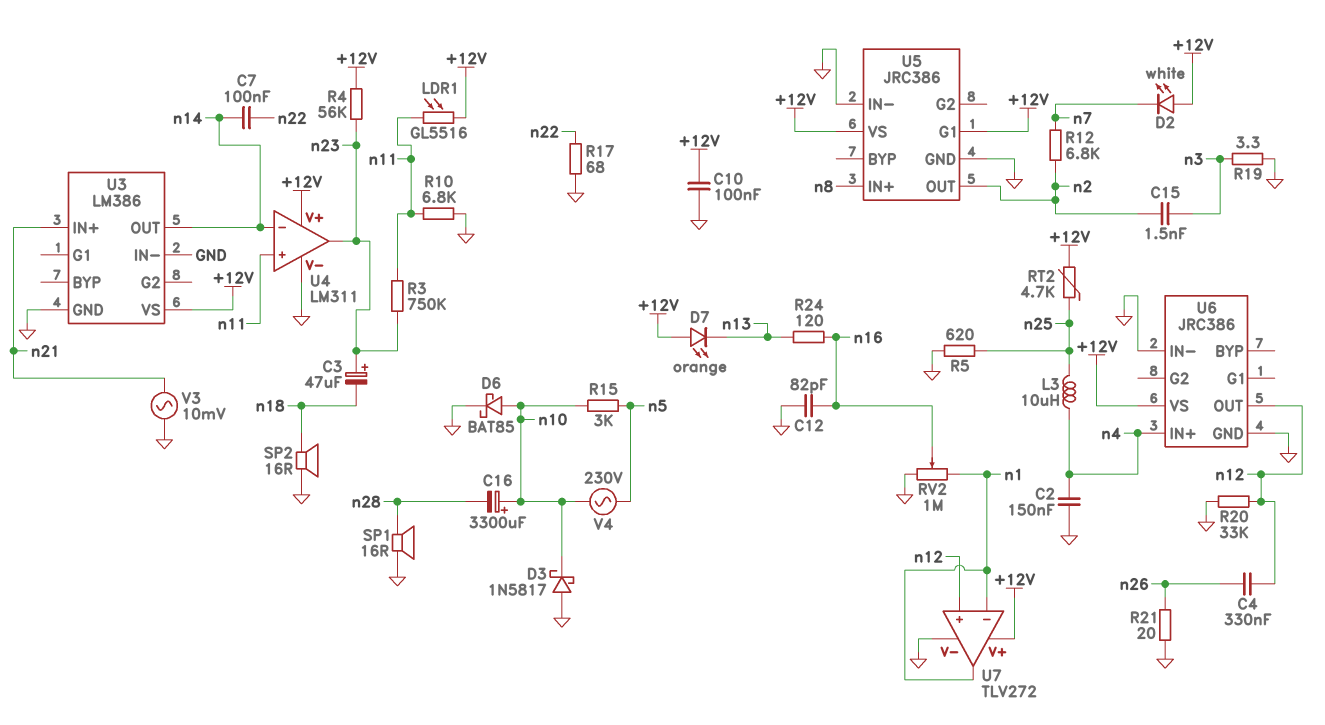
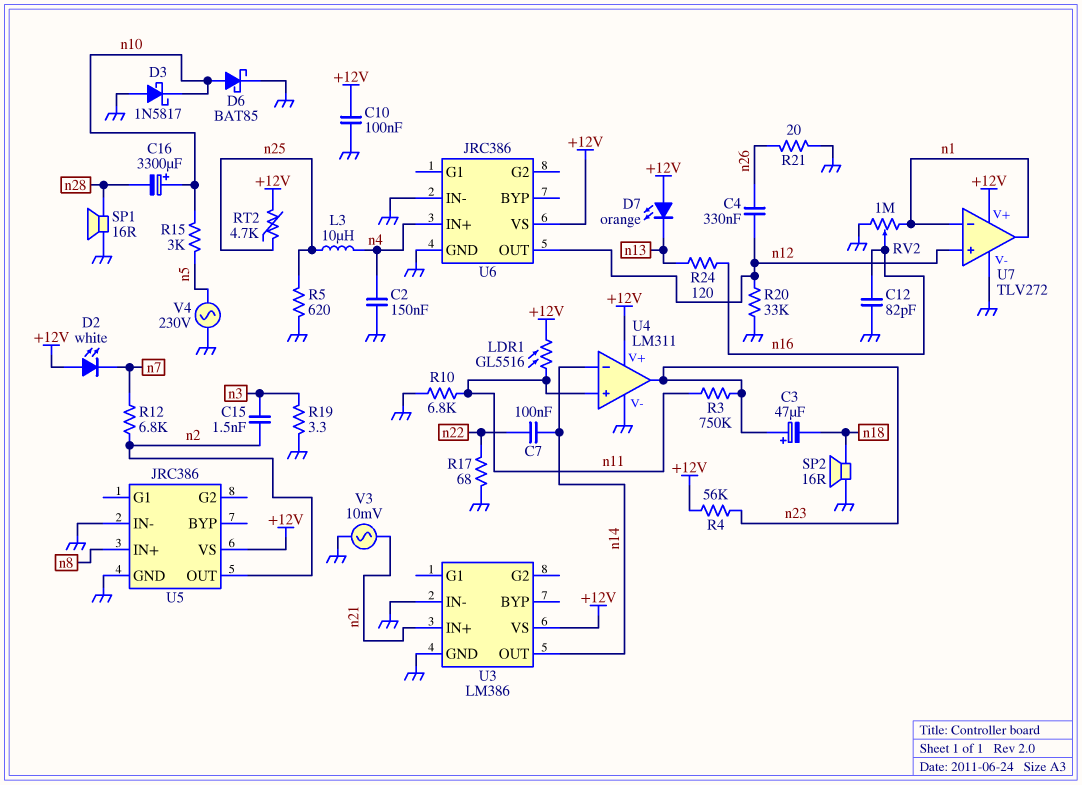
U5 pin G1: +12V -> none
V4: AC 230V (n5, n10) -> AC 230V (GND, n5)

